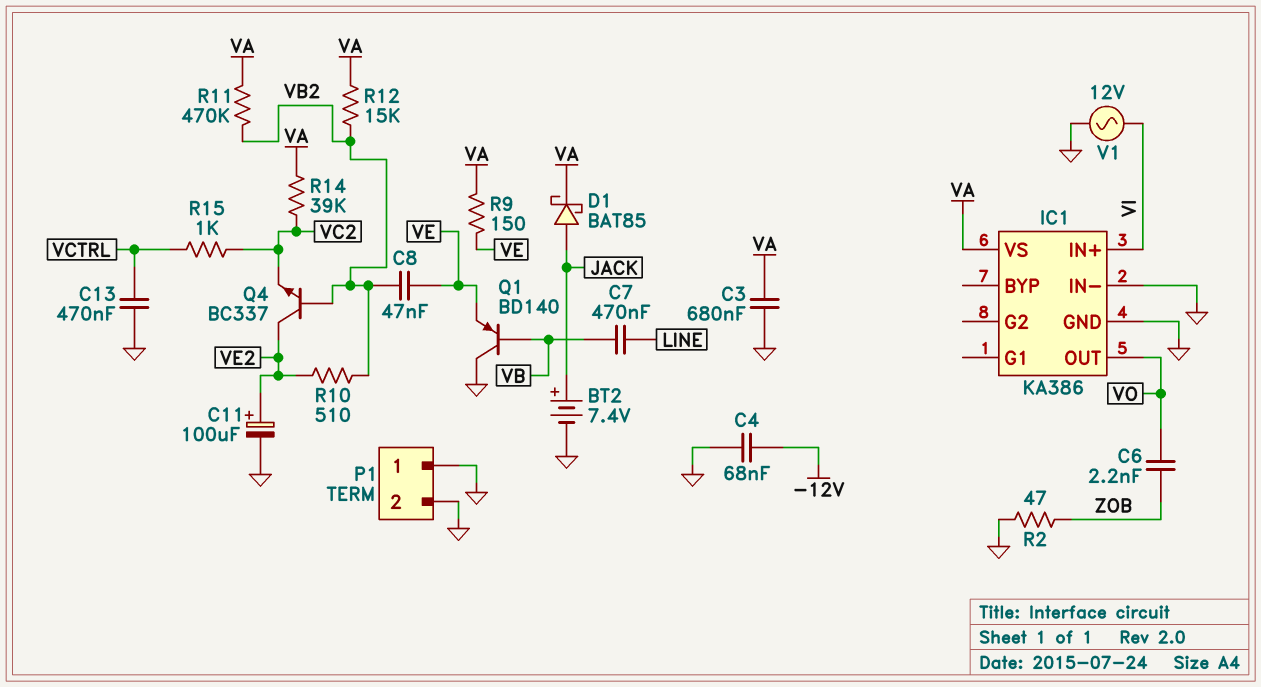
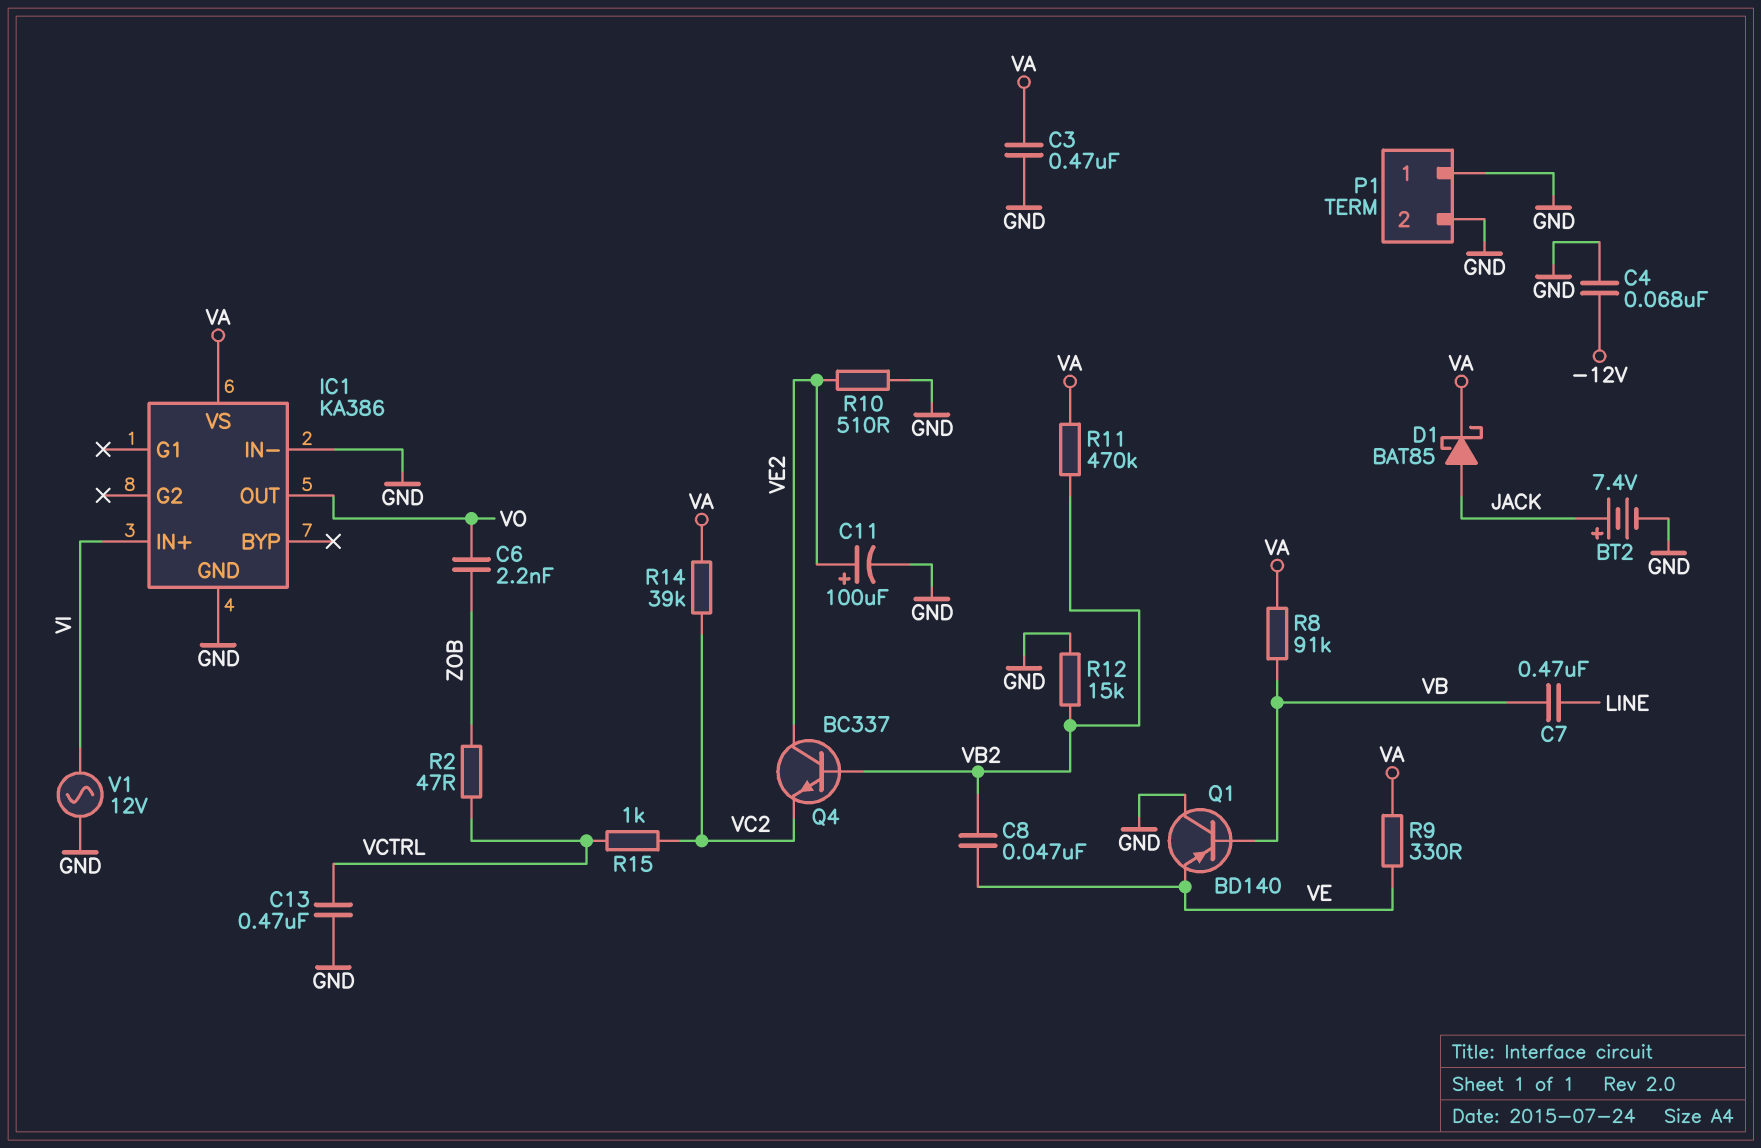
C3: 680nF (GND, VA) -> 470nF (GND, VA)
R2: 47 (GND, ZOB) -> 47 (VCTRL, ZOB)
R8: none -> 91k (VA, VB)
R9: 150 (VA, VE) -> 330 (VA, VE)
R10: 510 (VB2, VE2) -> 510 (GND, VE2)
R12: 15k (VA, VB2) -> 15k (GND, VB2)

